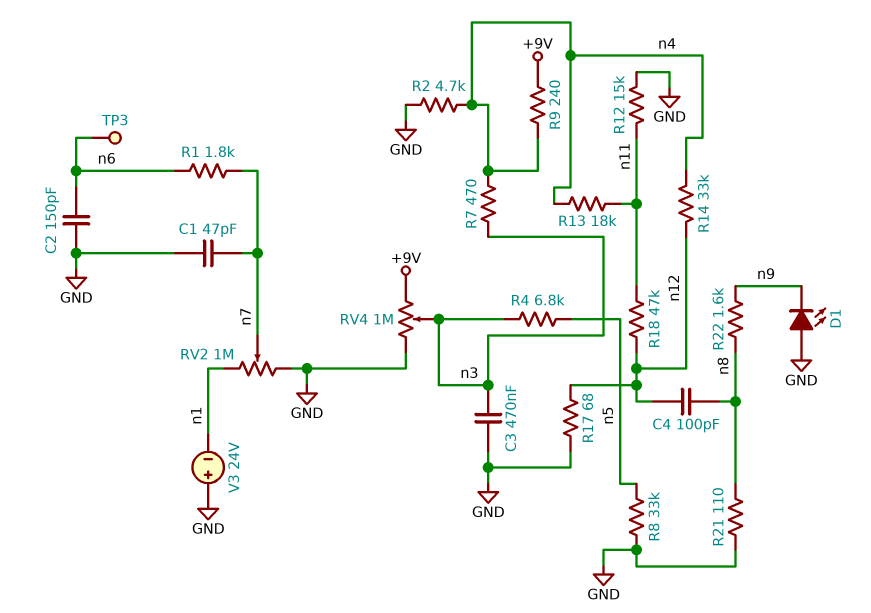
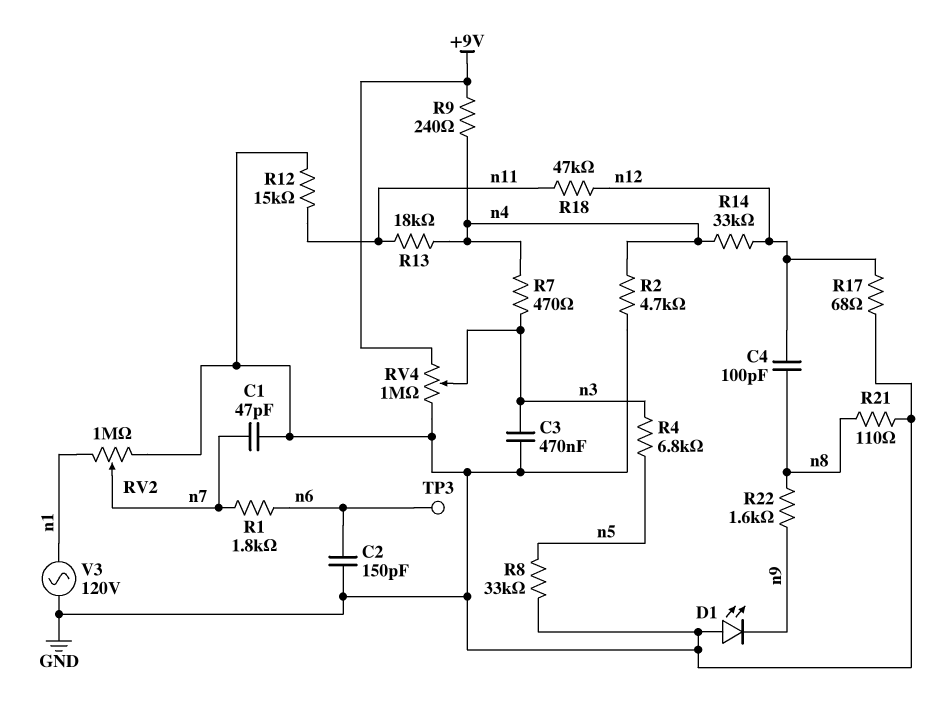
V3: 24V (plus GND, minus n1) -> AC 120V (GND, n1)

